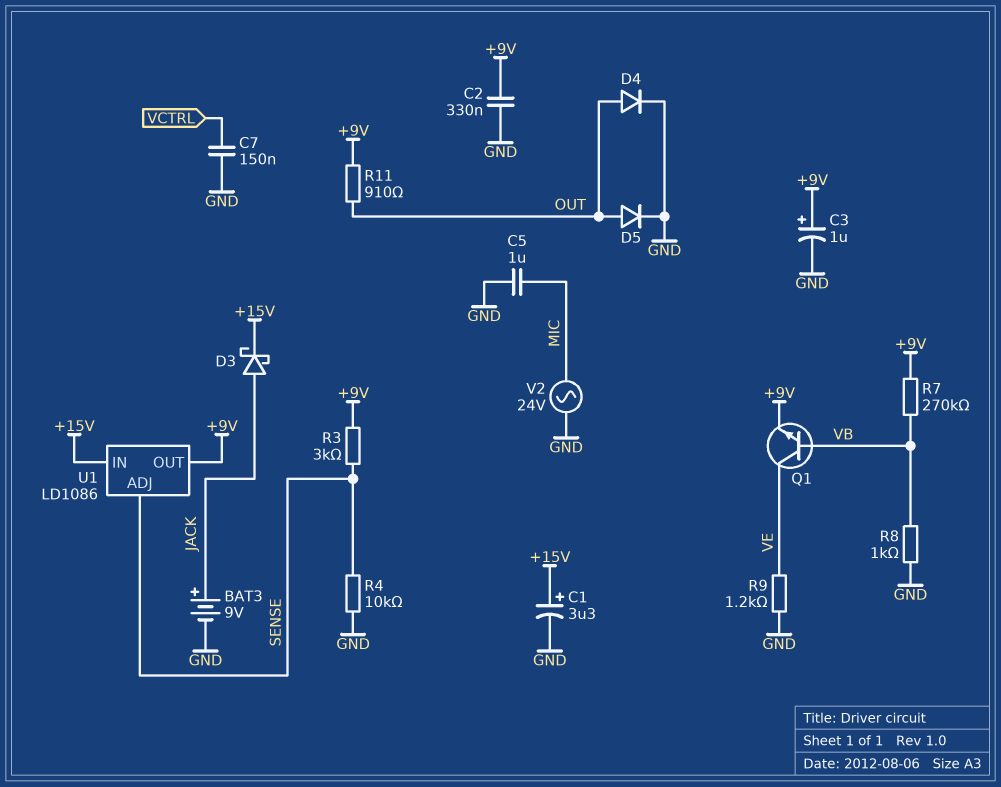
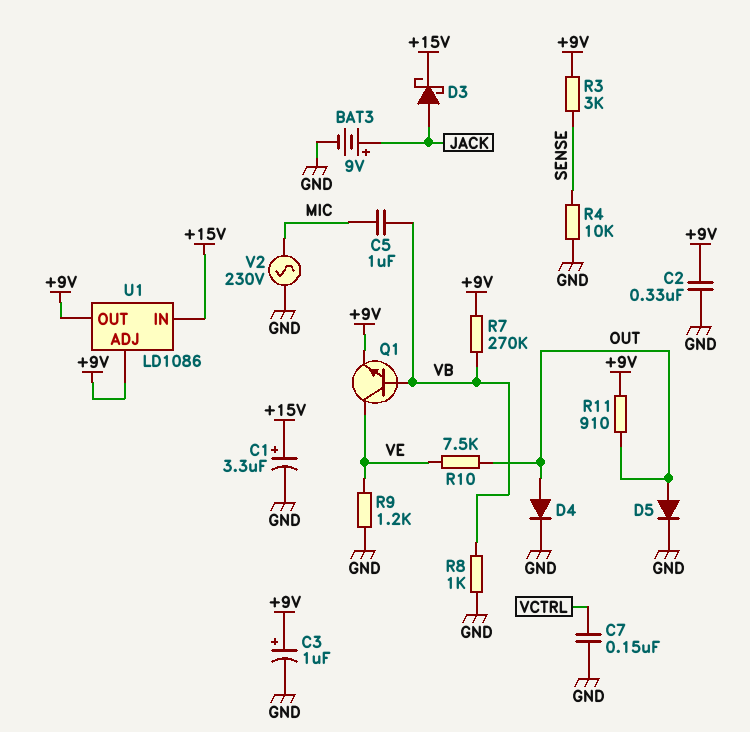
C5: 1uF (GND, MIC) -> 1uF (MIC, VB)
R10: none -> 7.5k (OUT, VE)
U1 pin ADJ: SENSE -> +9V
V2: AC 24V (GND, MIC) -> AC 230V (GND, MIC)

